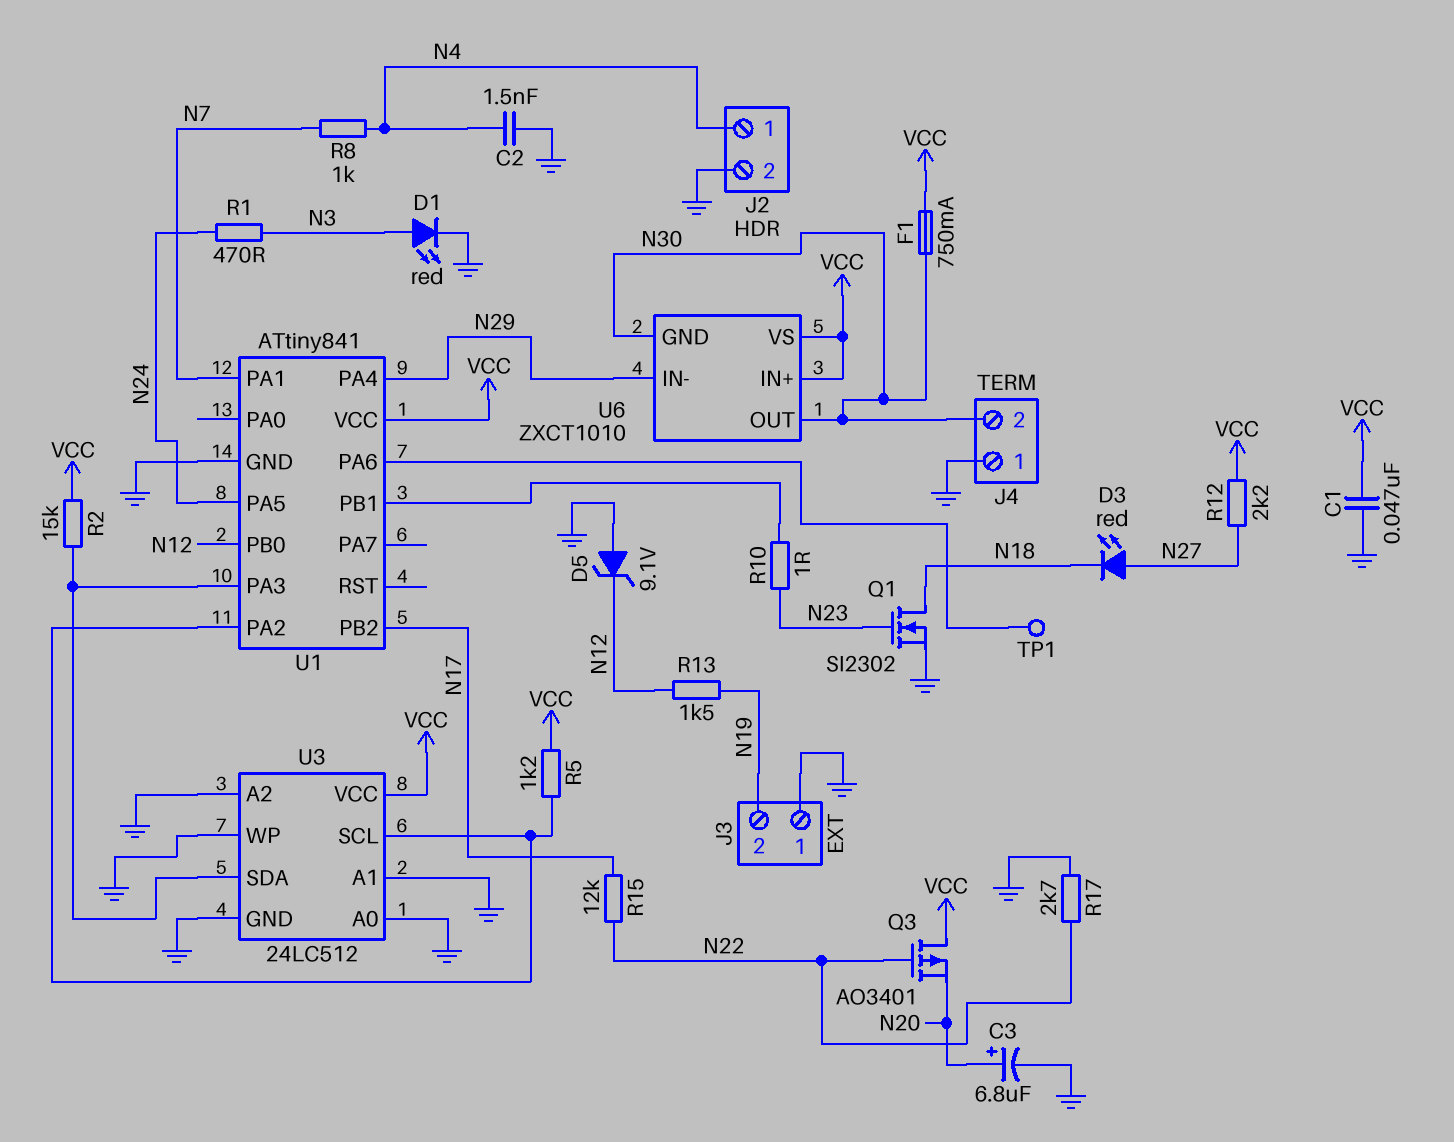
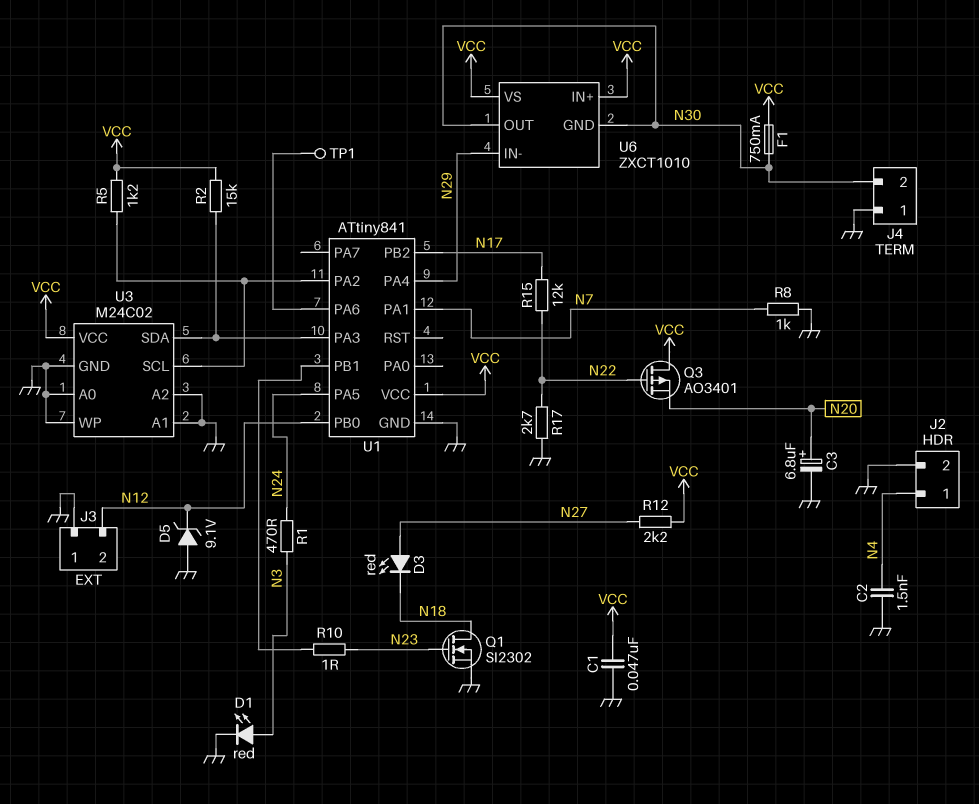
J3 pin 2: N19 -> N12
R8: 1k (N4, N7) -> 1k (GND, N7)
R13: 1.5k (N12, N19) -> none
U3: 24LC512 -> M24C02

